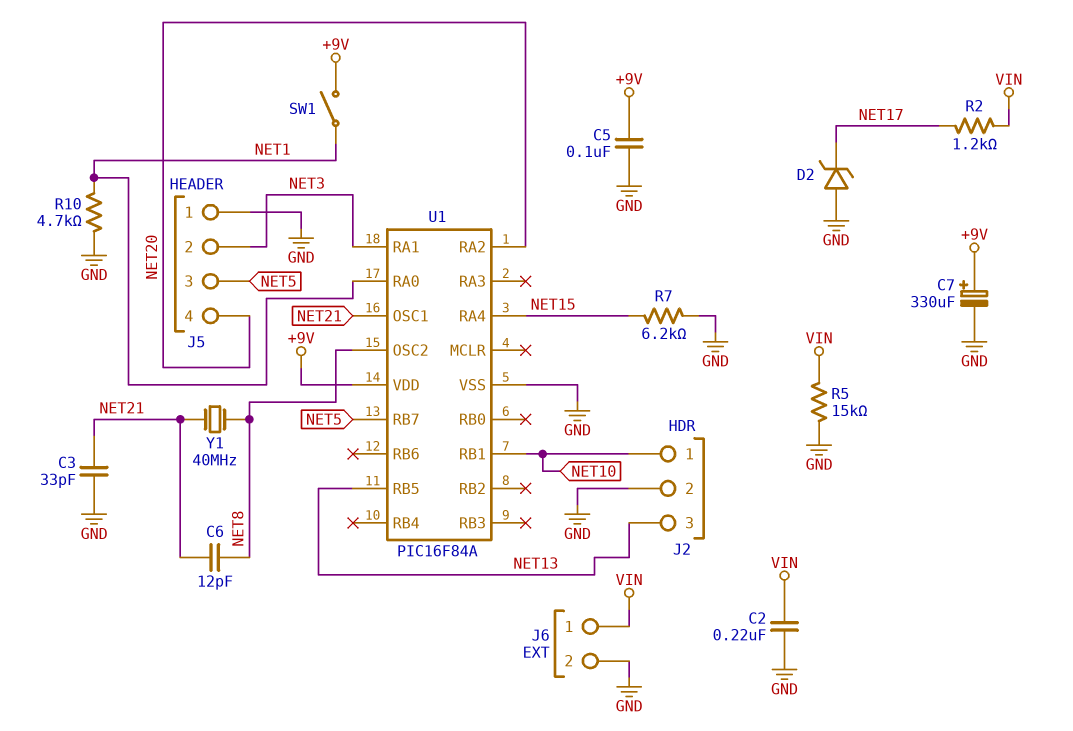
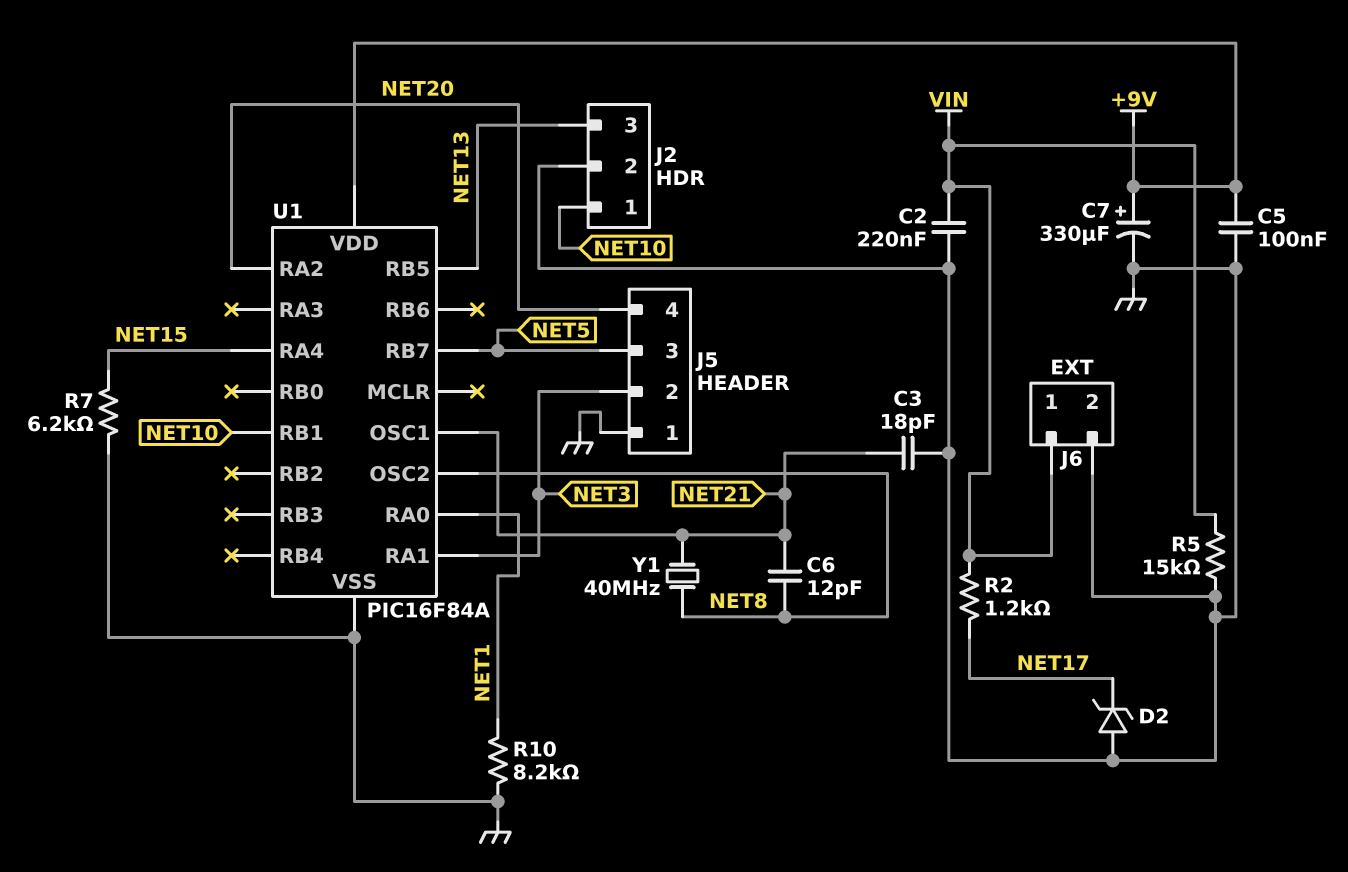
C3: 33pF (GND, NET21) -> 18pF (GND, NET21)
R10: 4.7k (GND, NET1) -> 8.2k (GND, NET1)
SW1: switch (+9V, NET1) -> none

